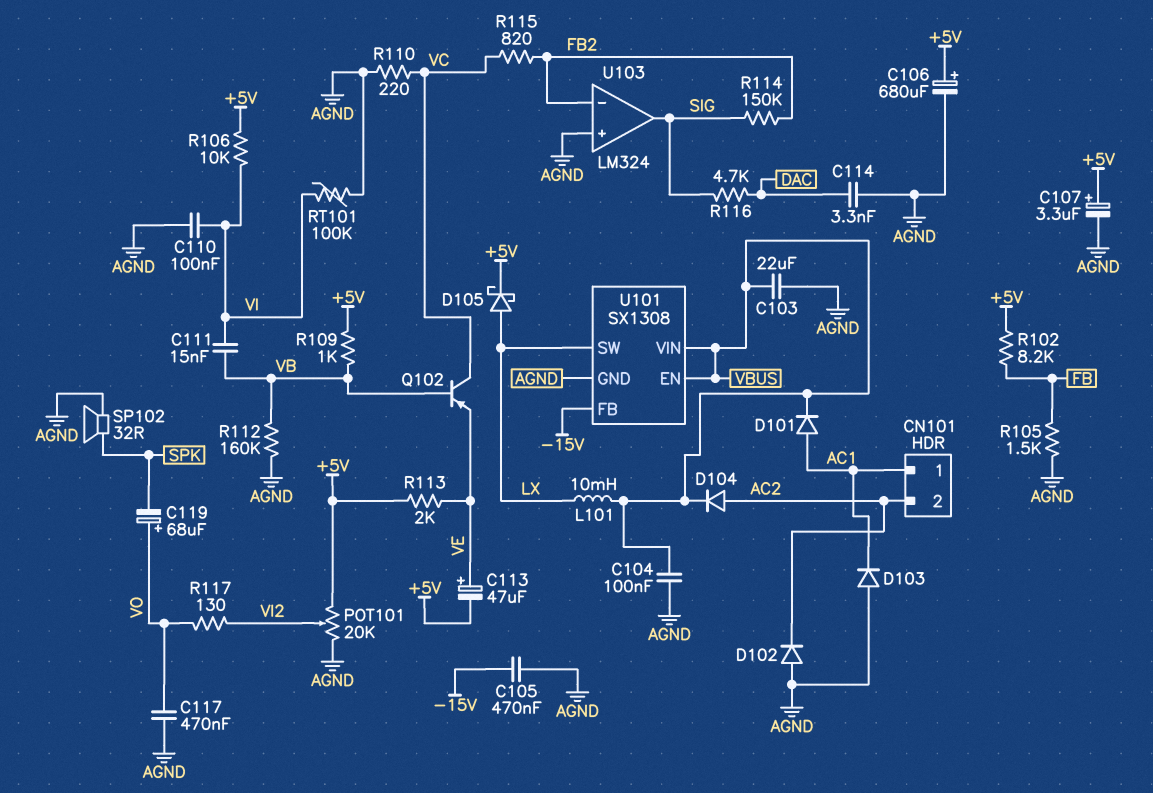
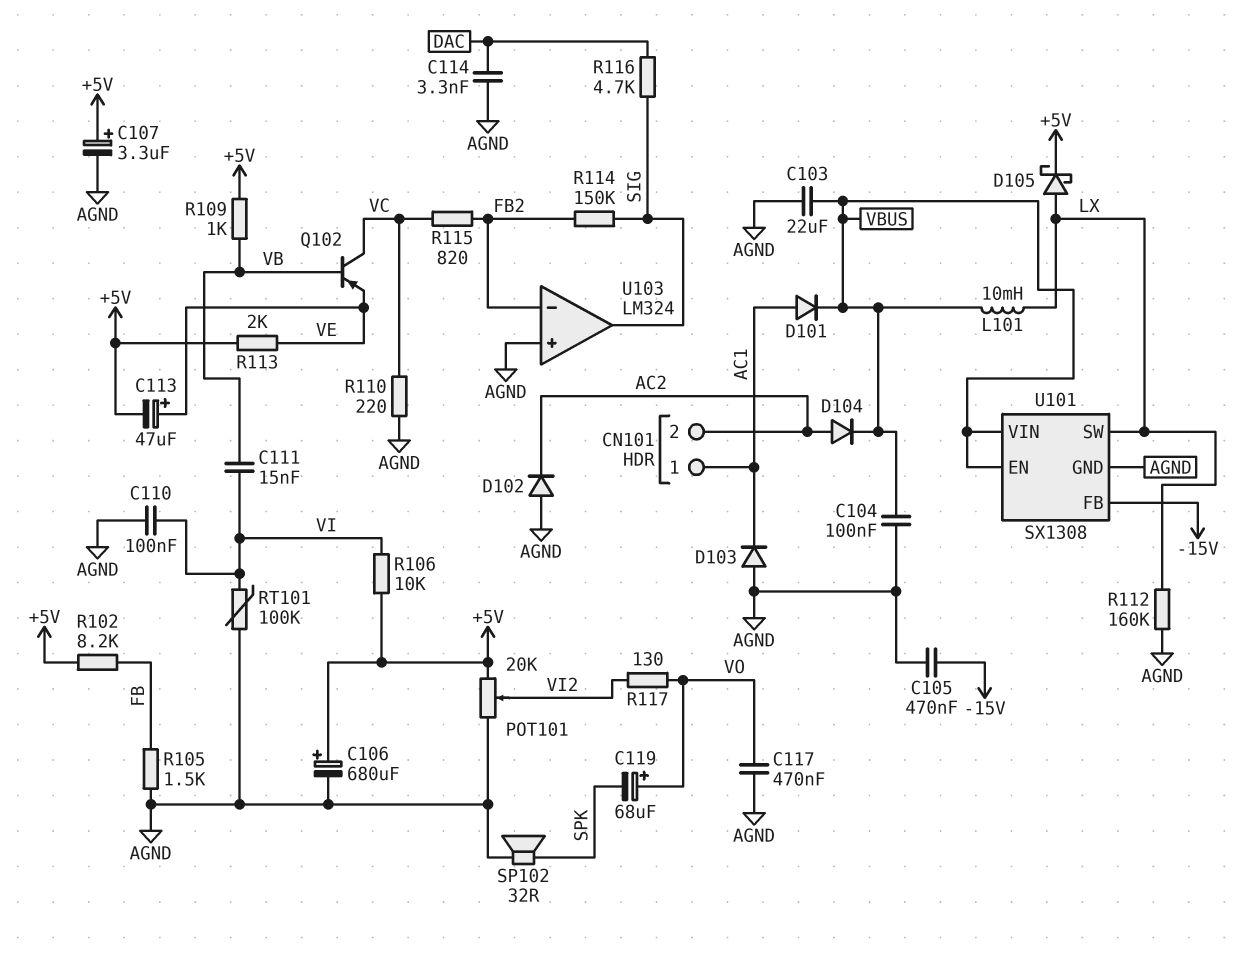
R112: 160k (AGND, VB) -> 160k (AGND, LX)

